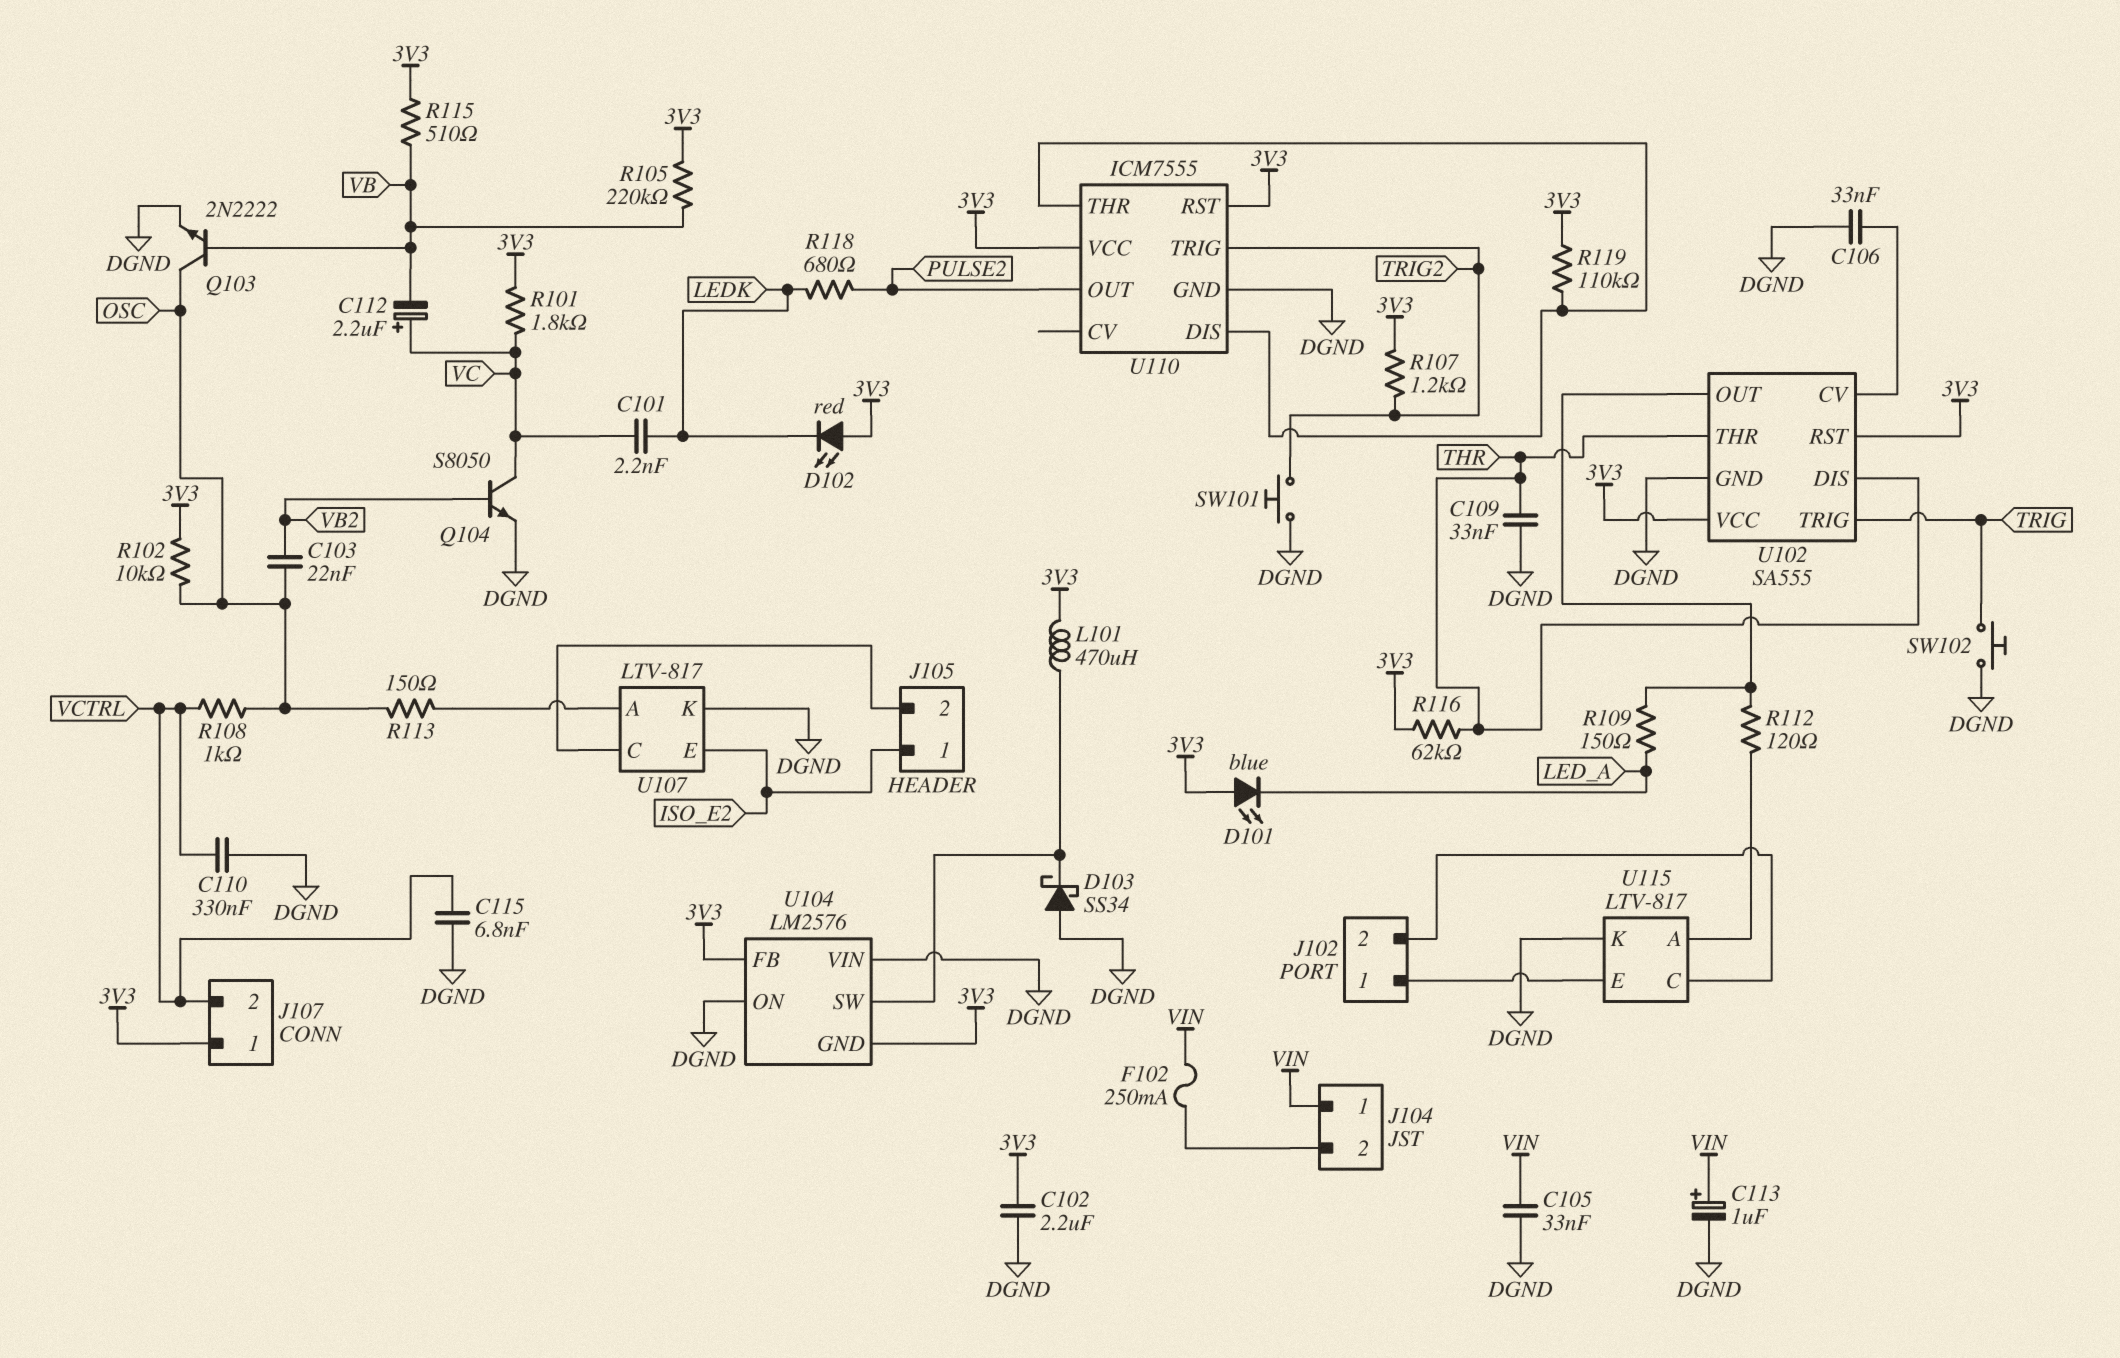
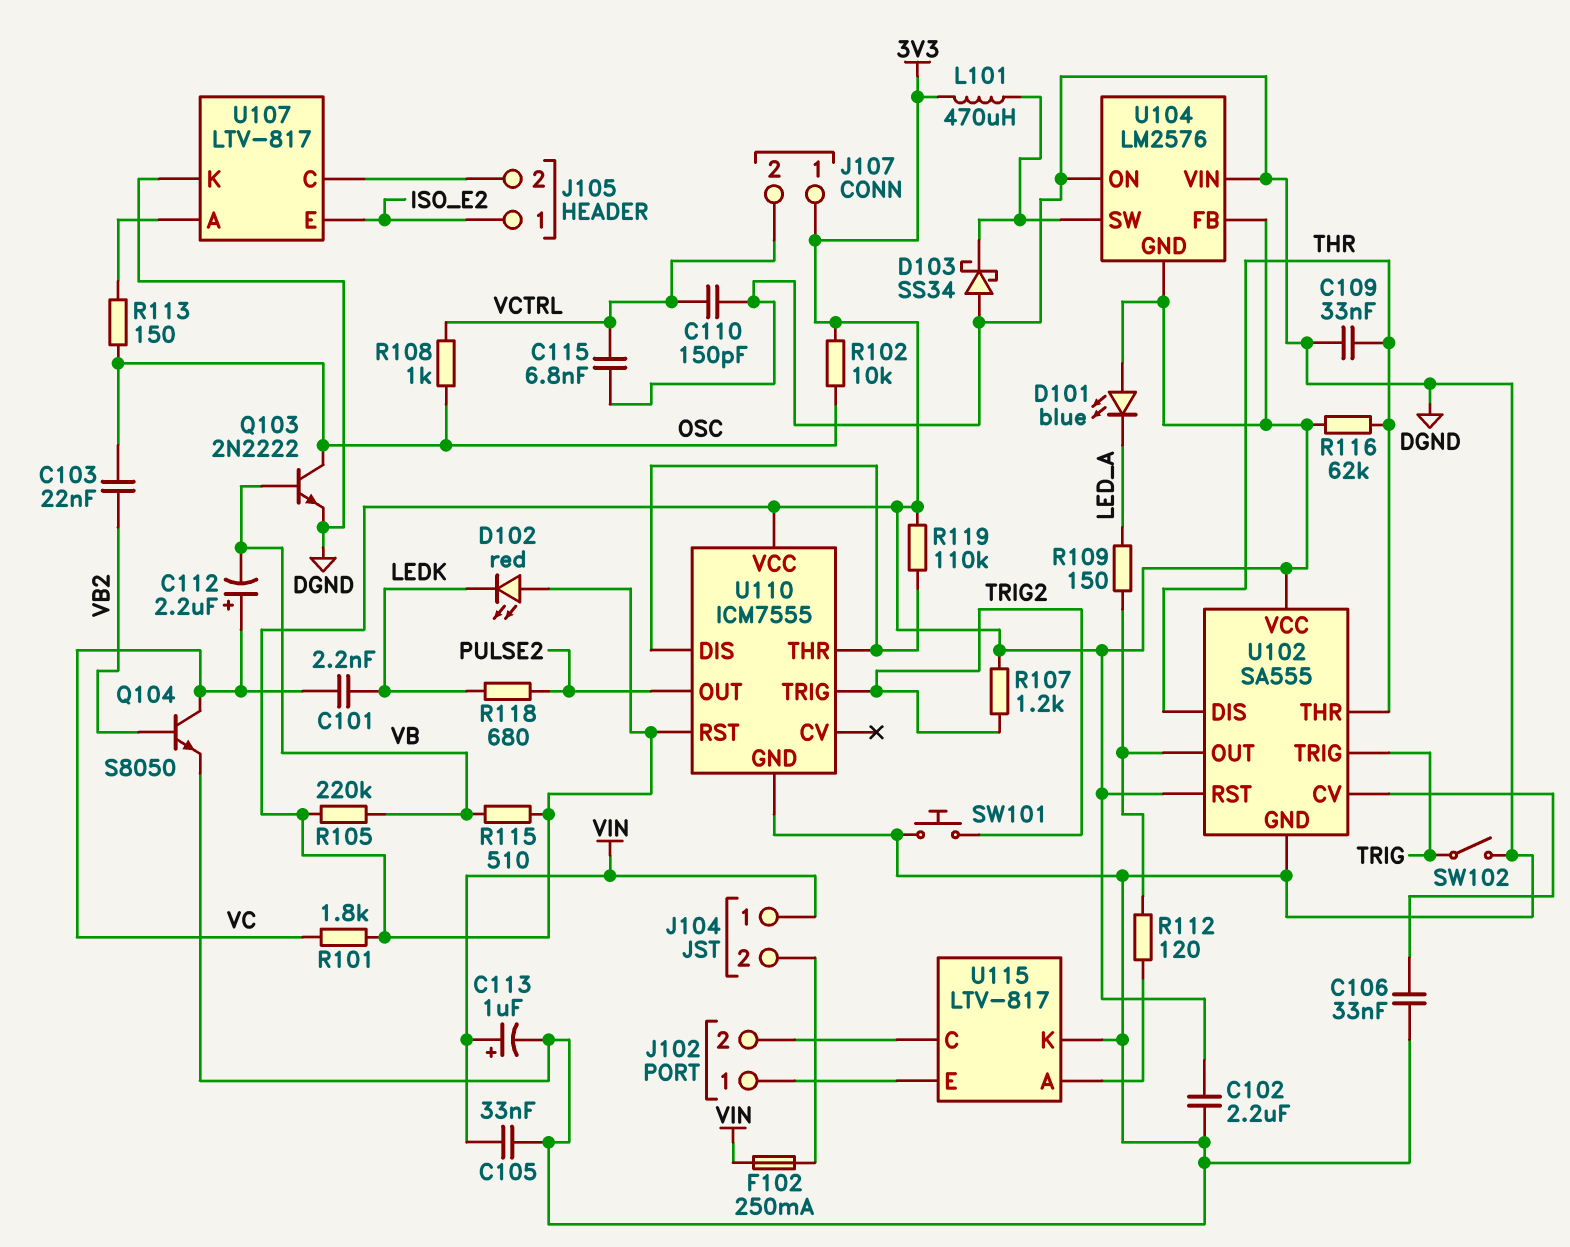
C110: 330nF (DGND, VCTRL) -> 150pF (DGND, VCTRL)
SW102: button (DGND, TRIG) -> switch (DGND, TRIG)

